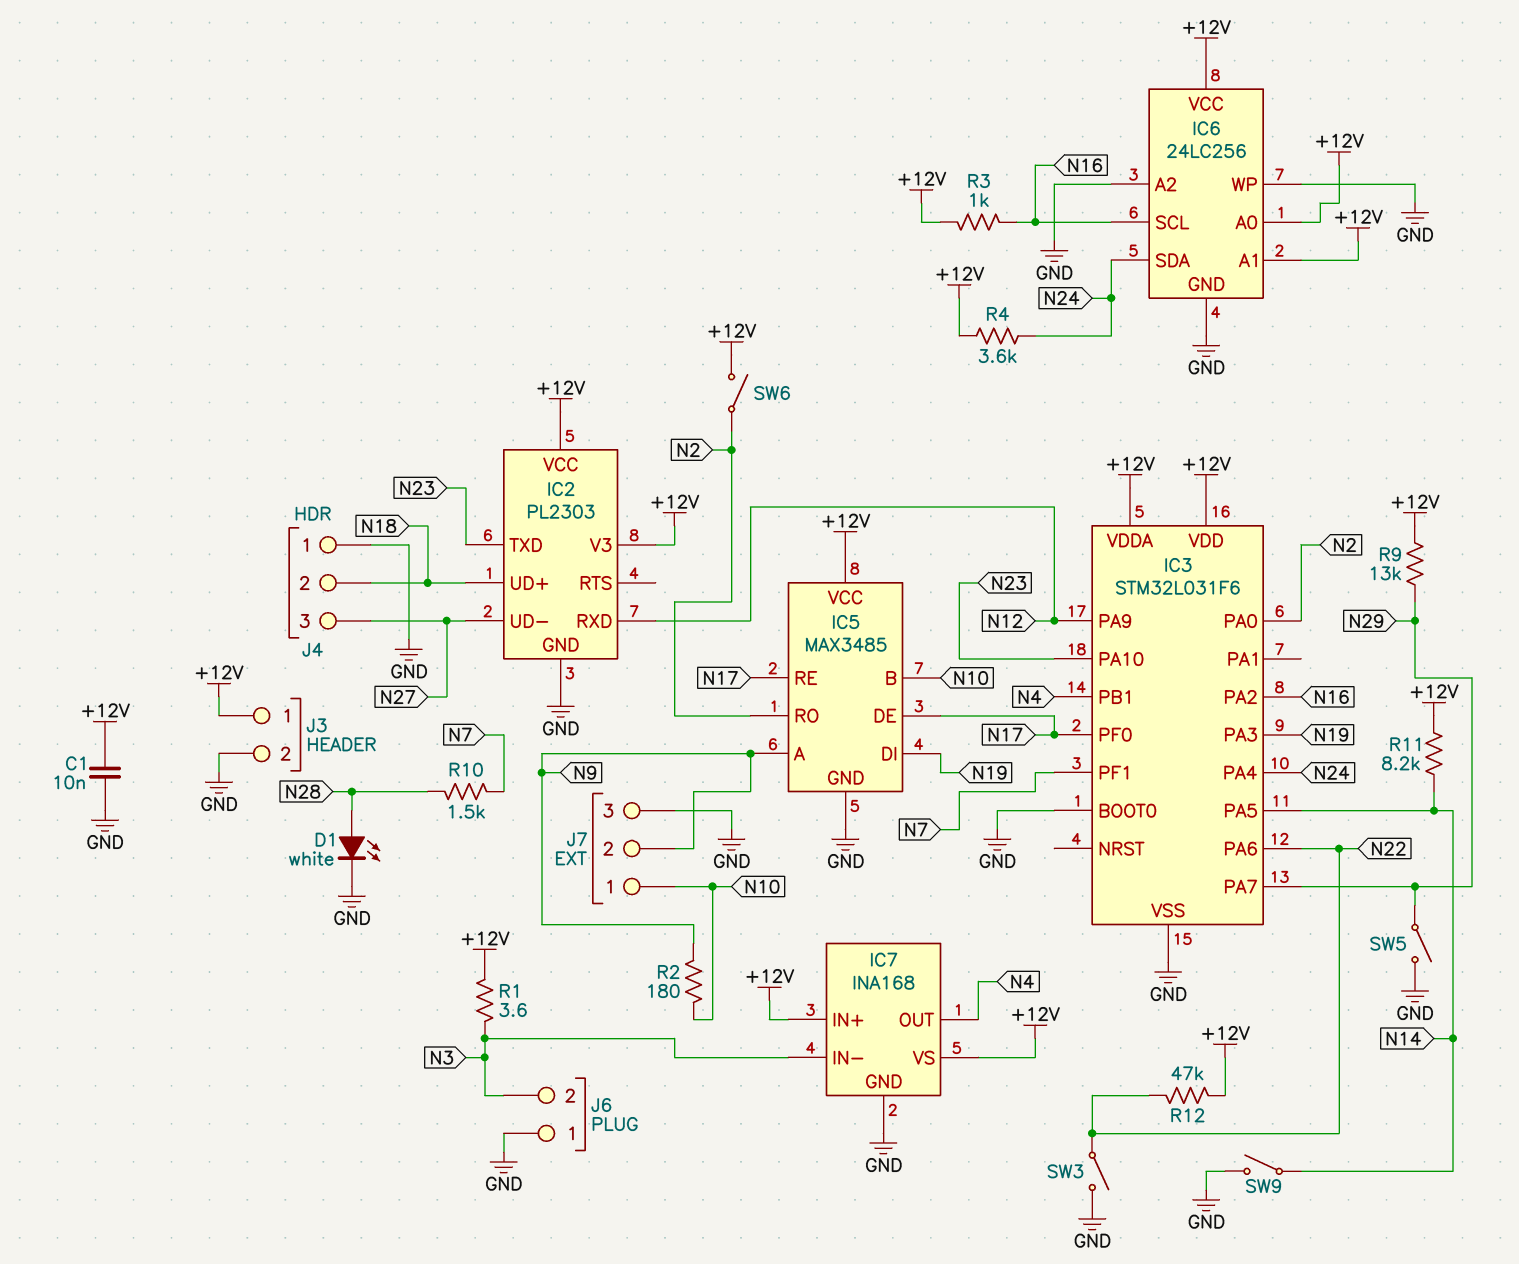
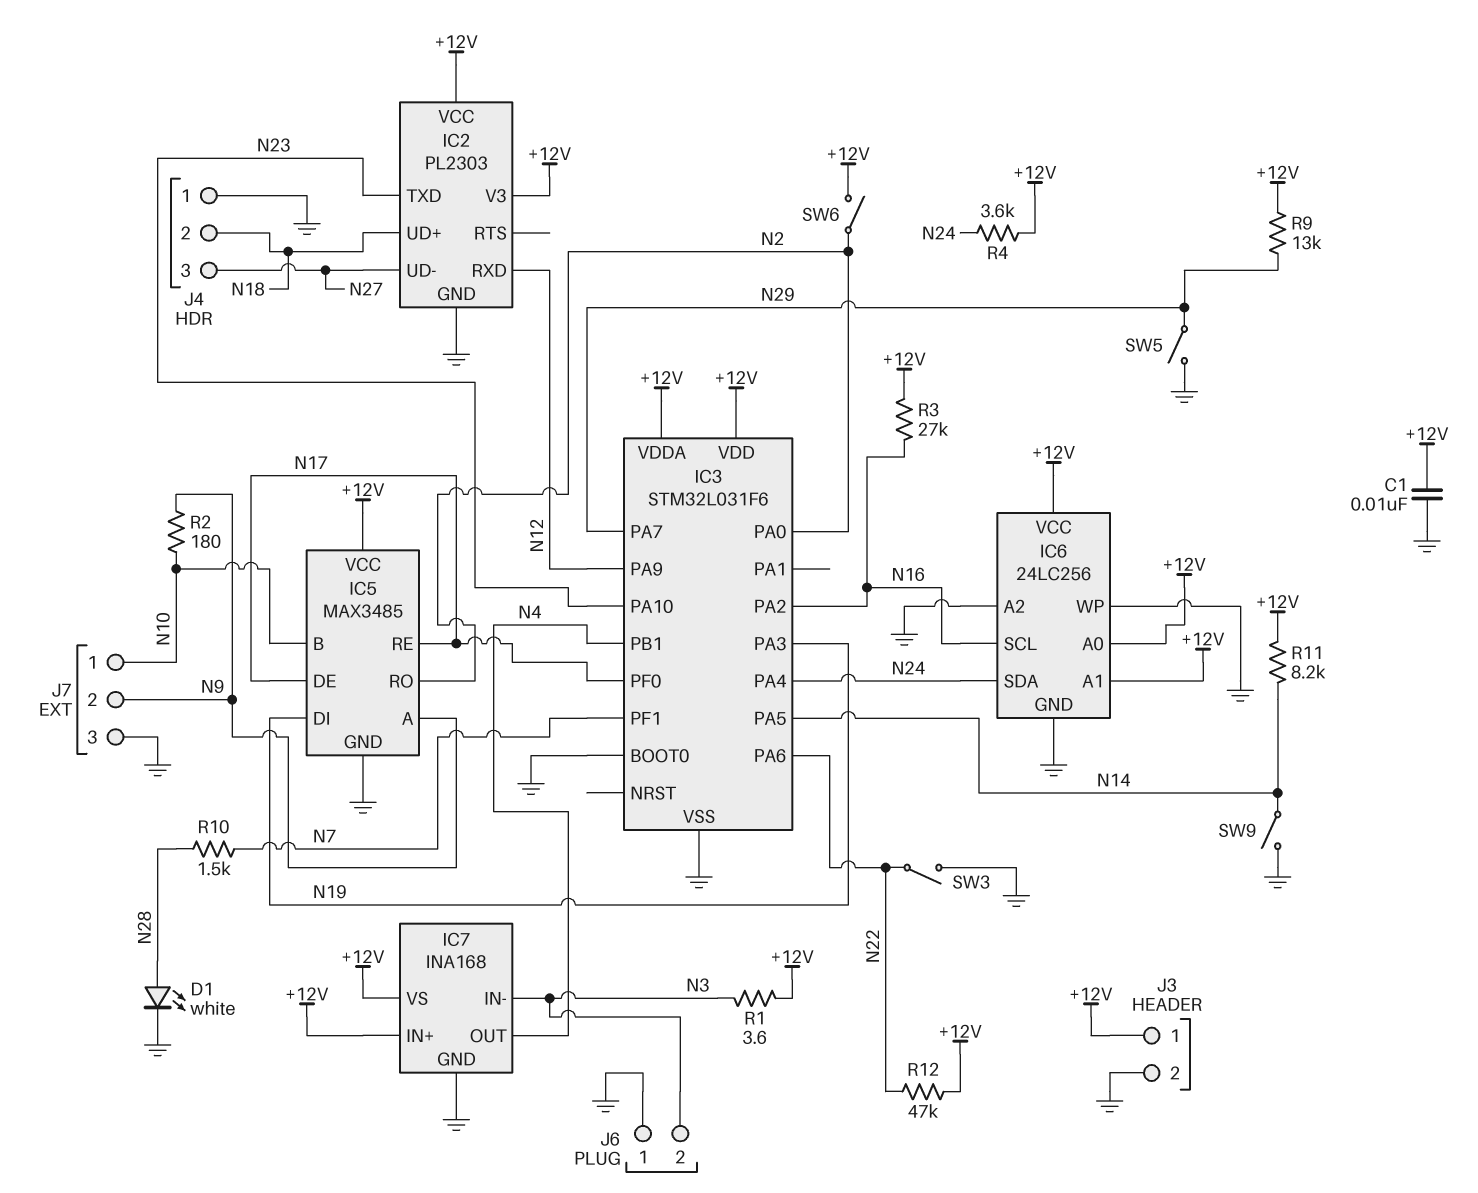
R3: 1k (+12V, N16) -> 27k (+12V, N16)

